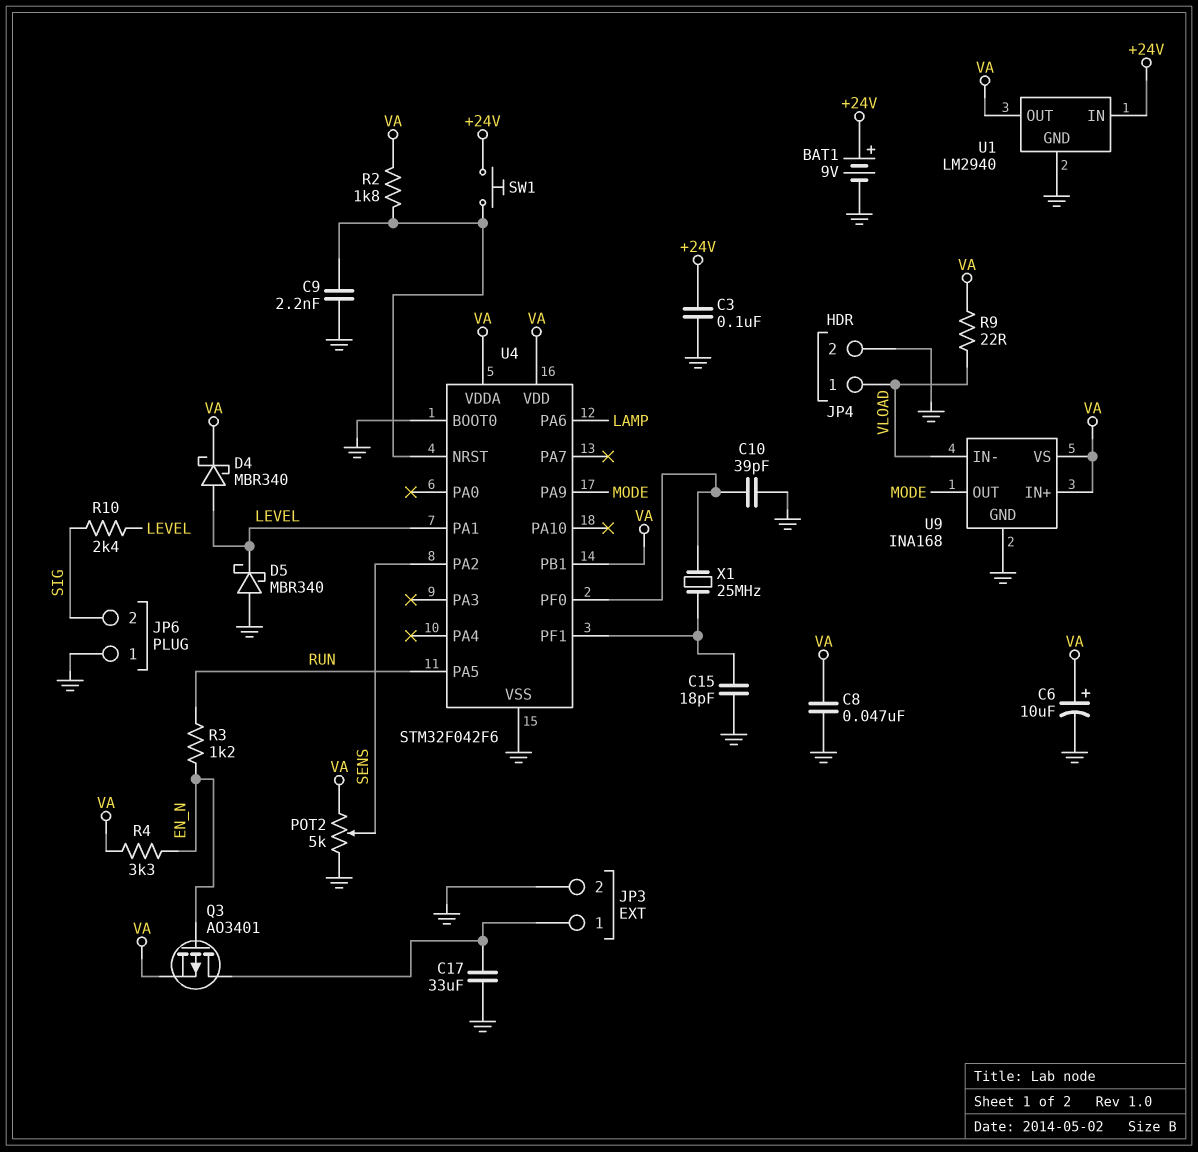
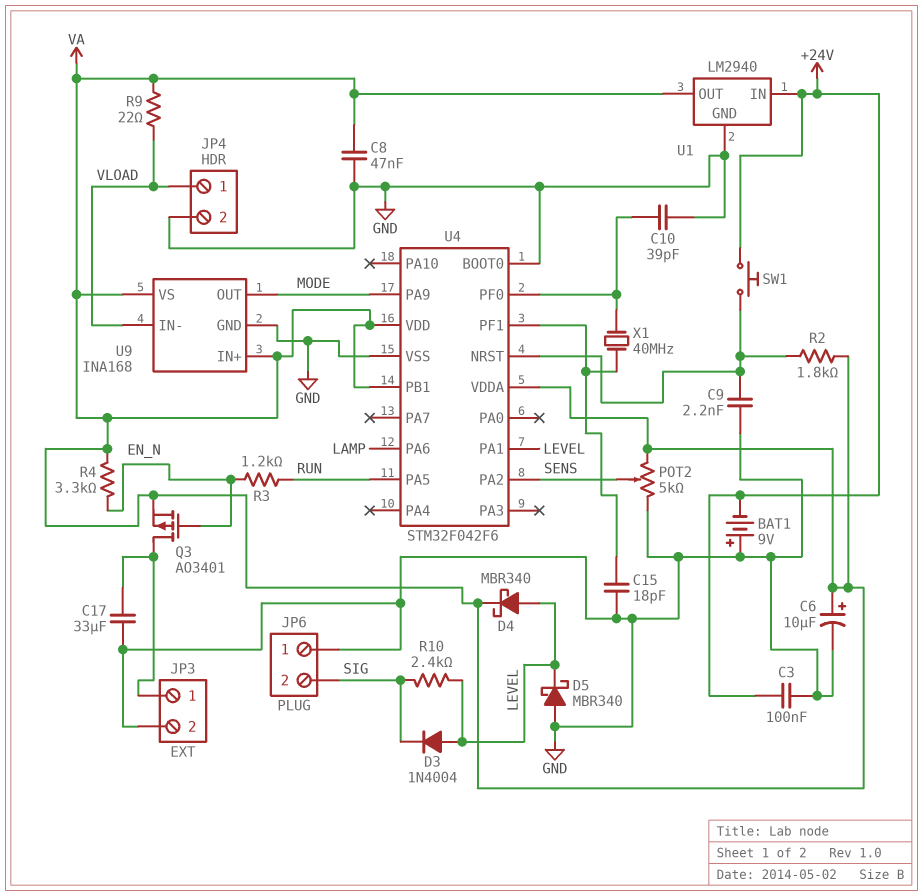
BAT1: 9V (plus +24V, minus GND) -> 9V (plus GND, minus +24V)
D3: none -> diode 1N4004 (A LEVEL, K SIG)
X1: 25MHz (U4/PF0, U4/PF1) -> 40MHz (U4/PF0, U4/PF1)

